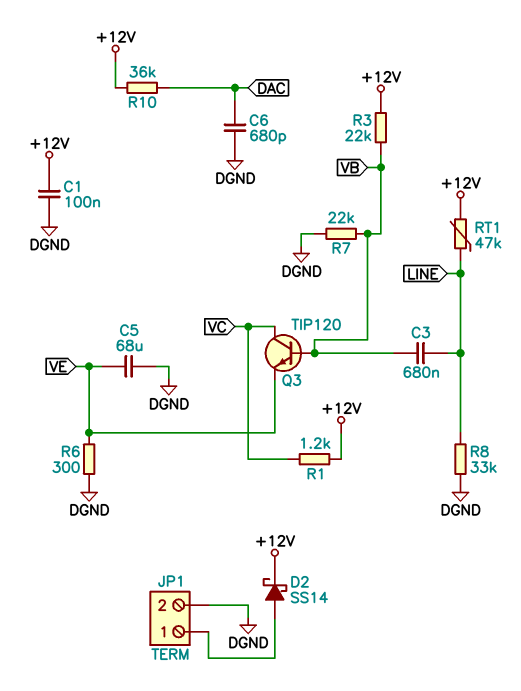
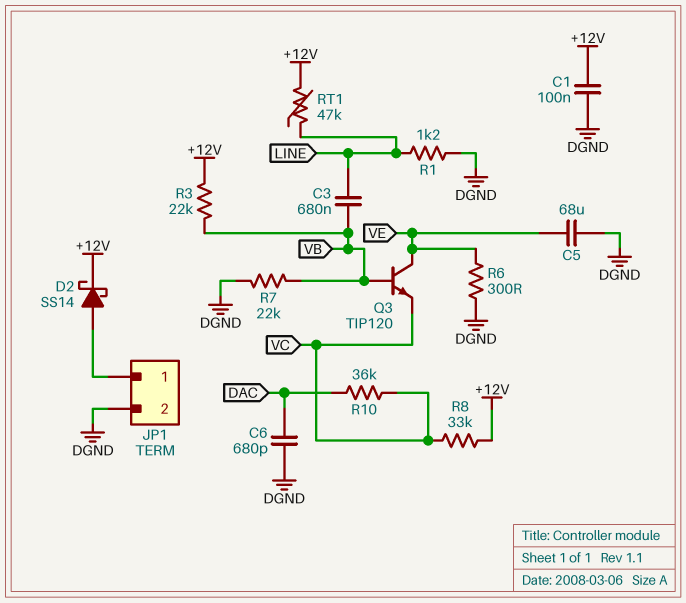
Q3: NPN TIP120 (B VB, C VC, E VE) -> NPN TIP120 (B VB, C VE, E VC)
R1: 1.2k (+12V, VC) -> 1.2k (DGND, LINE)
R8: 33k (DGND, LINE) -> 33k (+12V, VC)
R10: 36k (+12V, DAC) -> 36k (DAC, VC)

